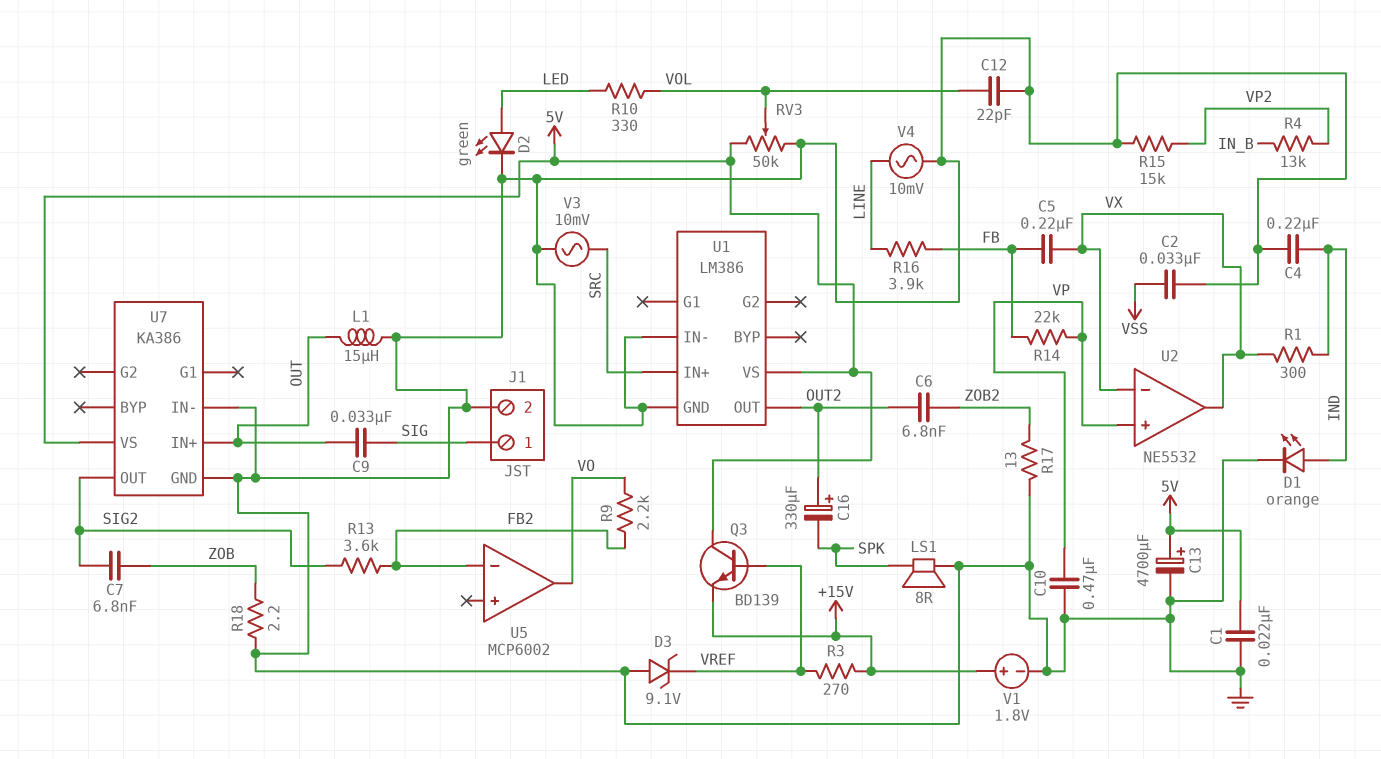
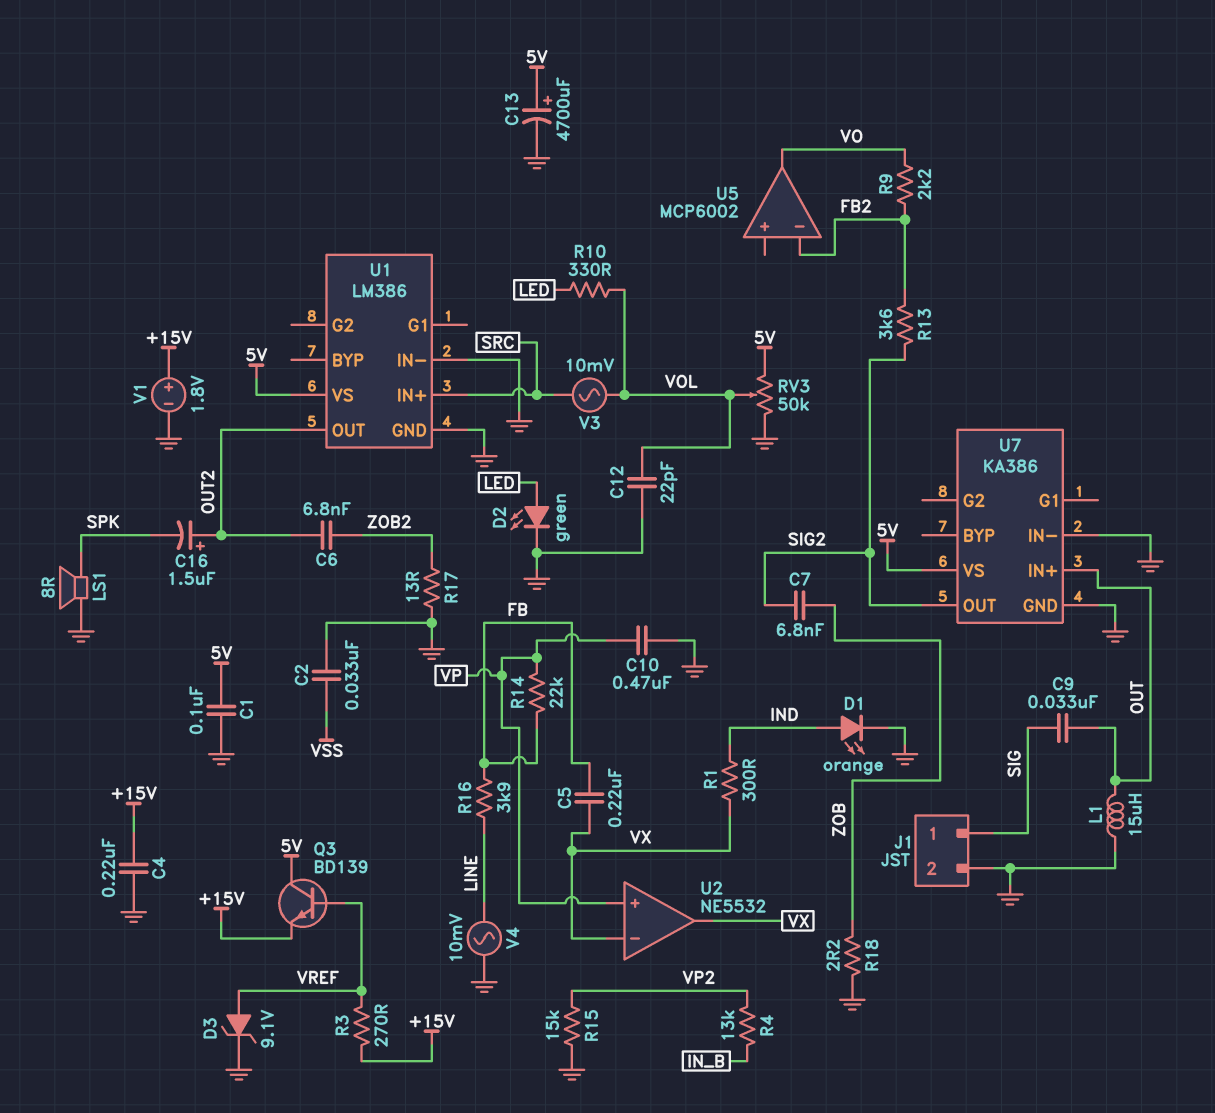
C1: 22nF (5V, GND) -> 100nF (5V, GND)
C4: 220nF (GND, IND) -> 220nF (+15V, GND)
C16: 330uF (plus OUT2, minus SPK) -> 1.5uF (plus OUT2, minus SPK)
D3: zener 9.1V (A GND, K VREF) -> zener 9.1V (A VREF, K GND)
V3: AC 10mV (GND, SRC) -> AC 10mV (SRC, VOL)

